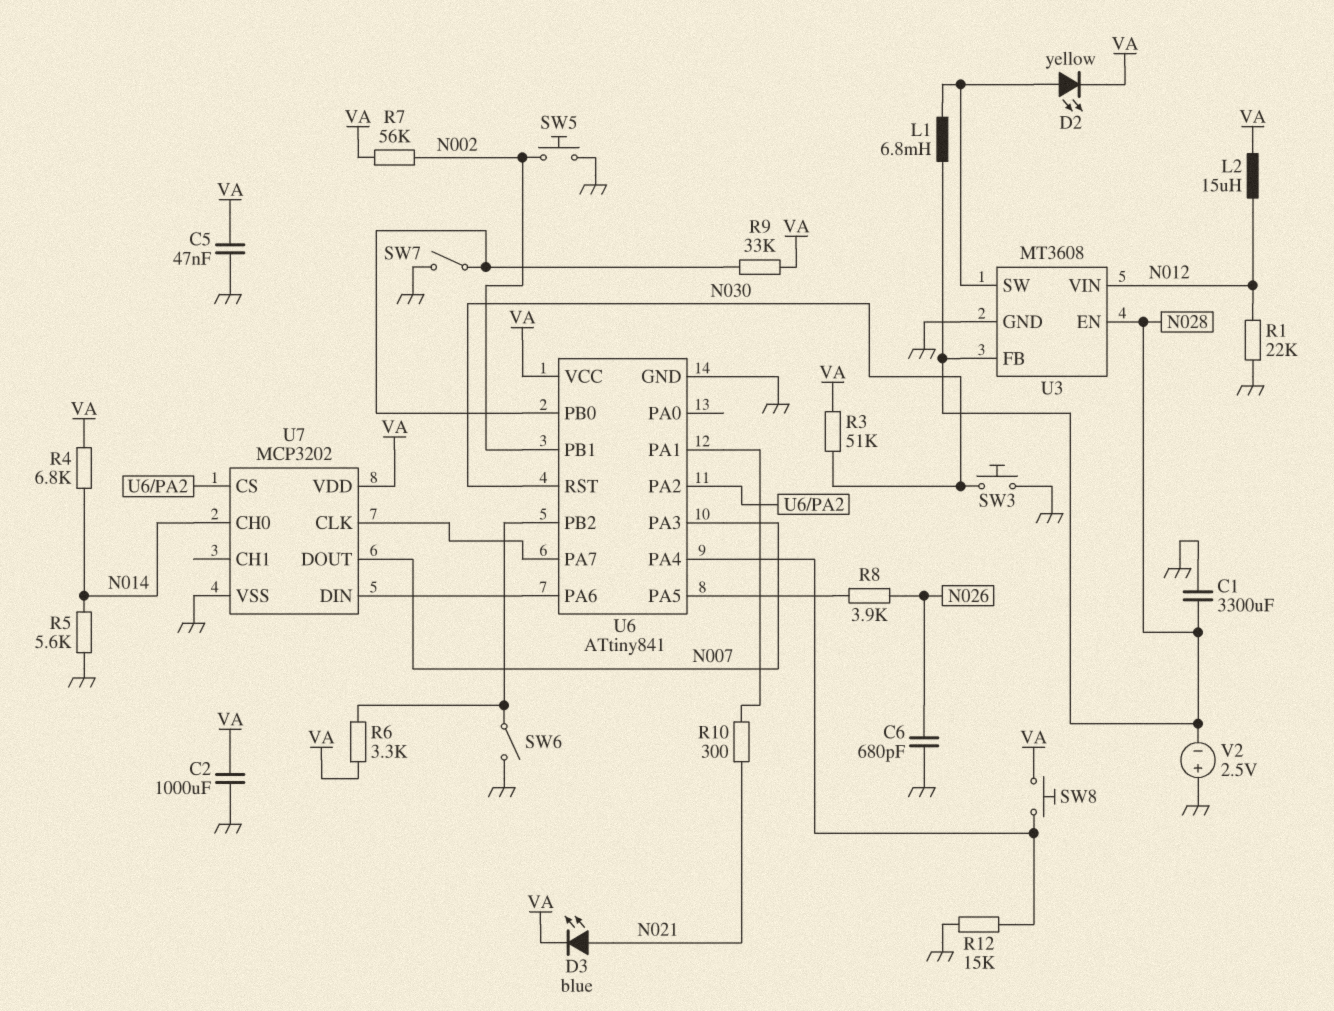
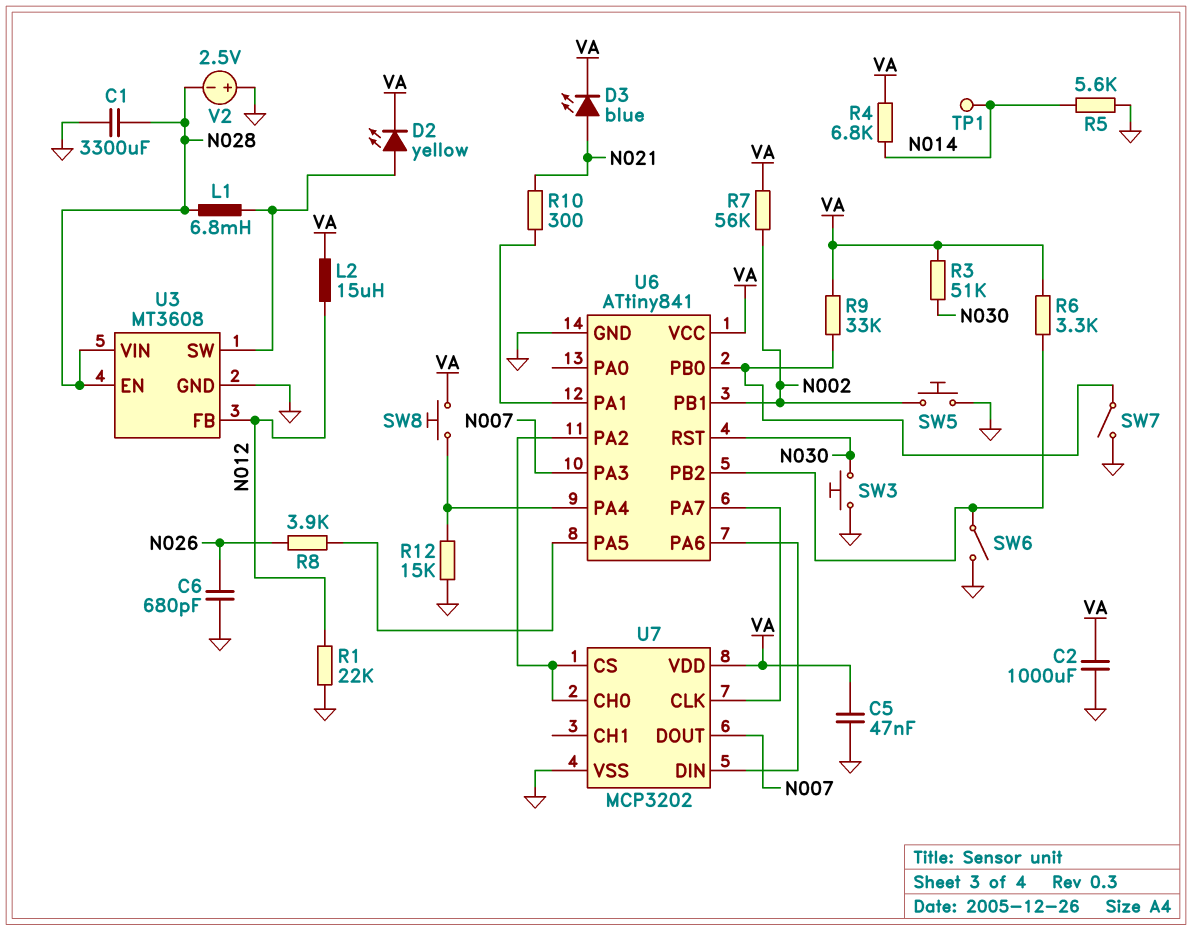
TP1: none -> test point (N014)
U3 pin FB: N028 -> N012
U3 pin VIN: N012 -> N028
U7 pin CH0: N014 -> U6/PA2

